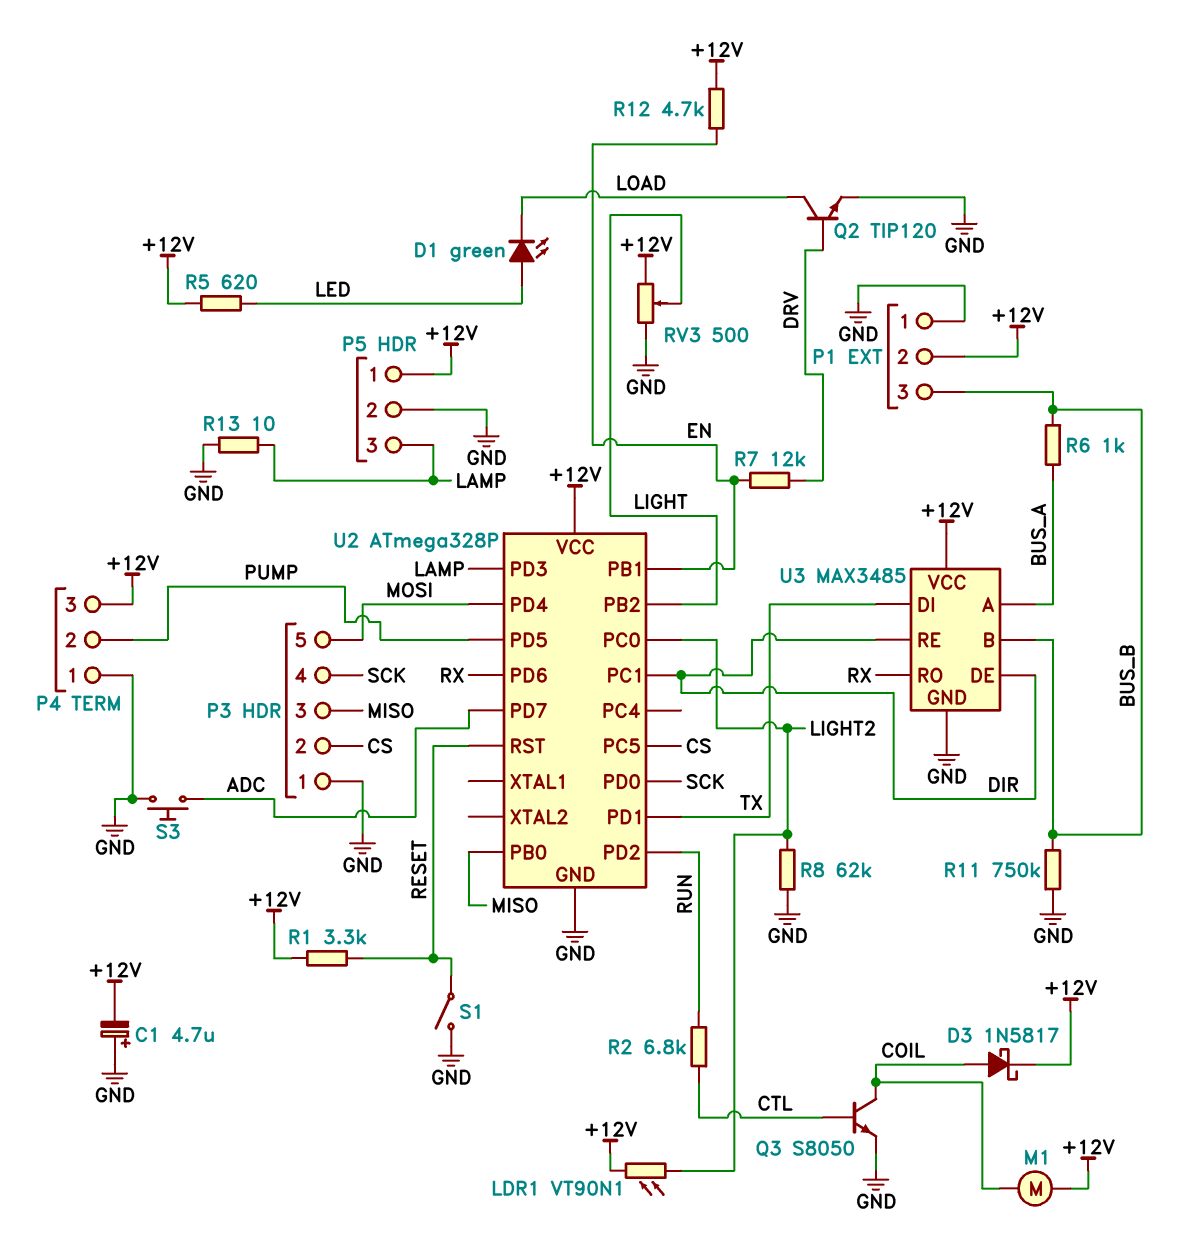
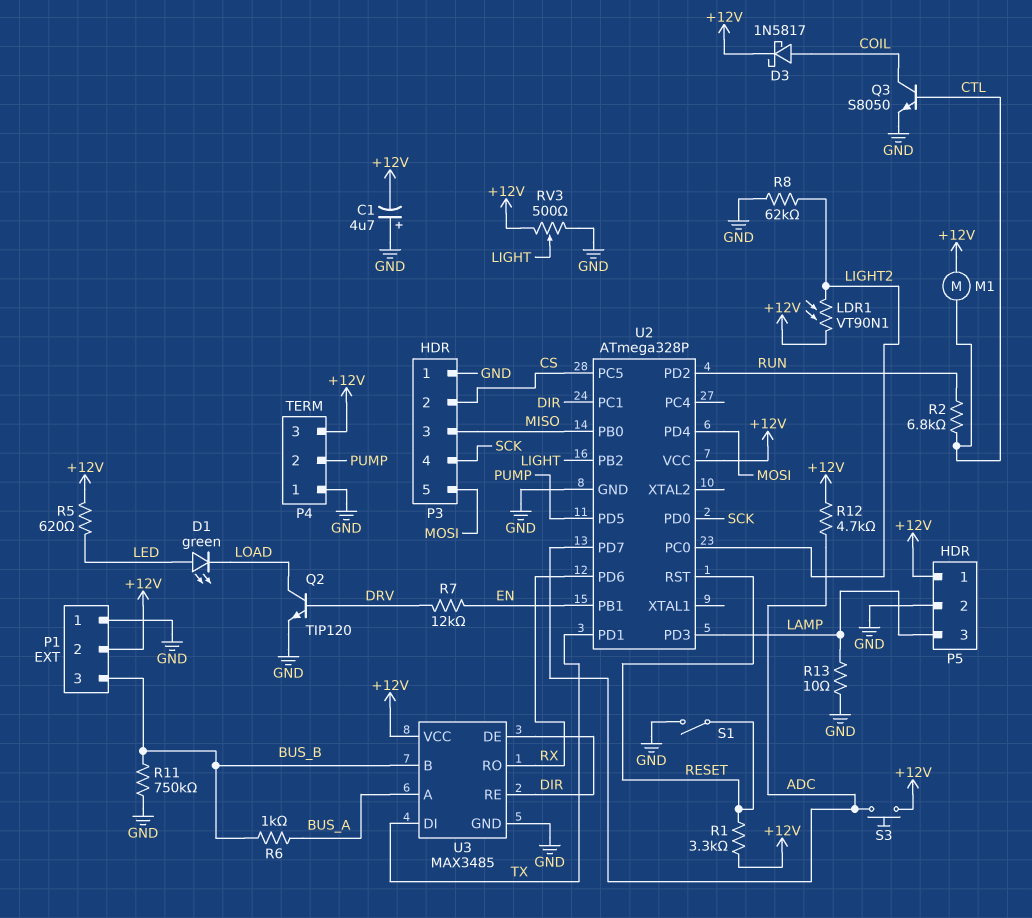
M1: motor (+12V, COIL) -> motor (+12V, CTL)
R12: 4.7k (+12V, EN) -> 4.7k (+12V, ADC)
S3: button (ADC, GND) -> button (+12V, ADC)

